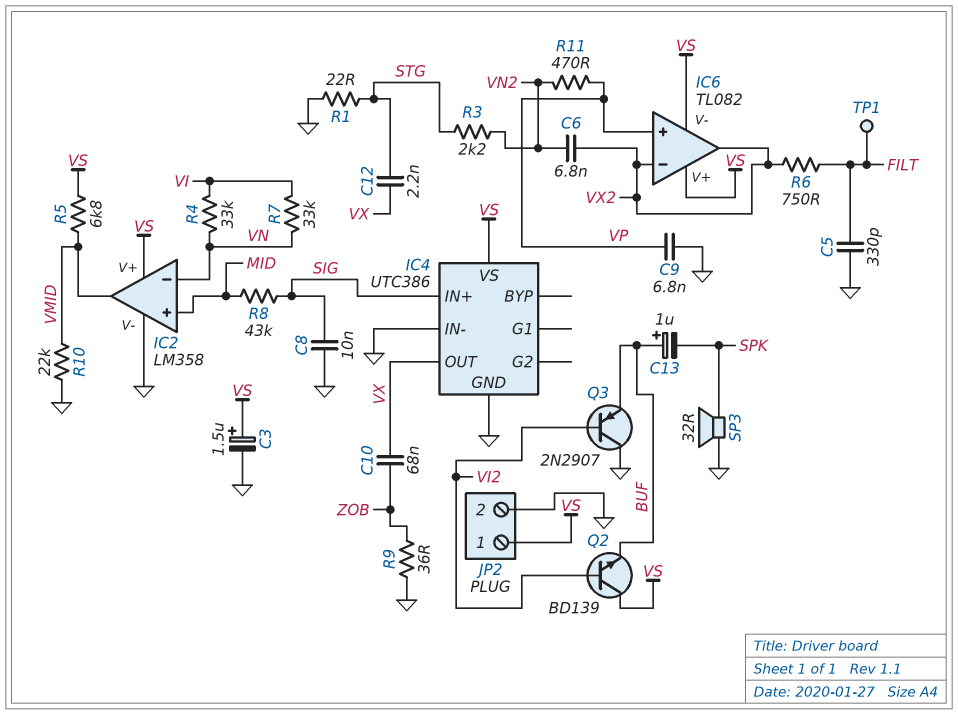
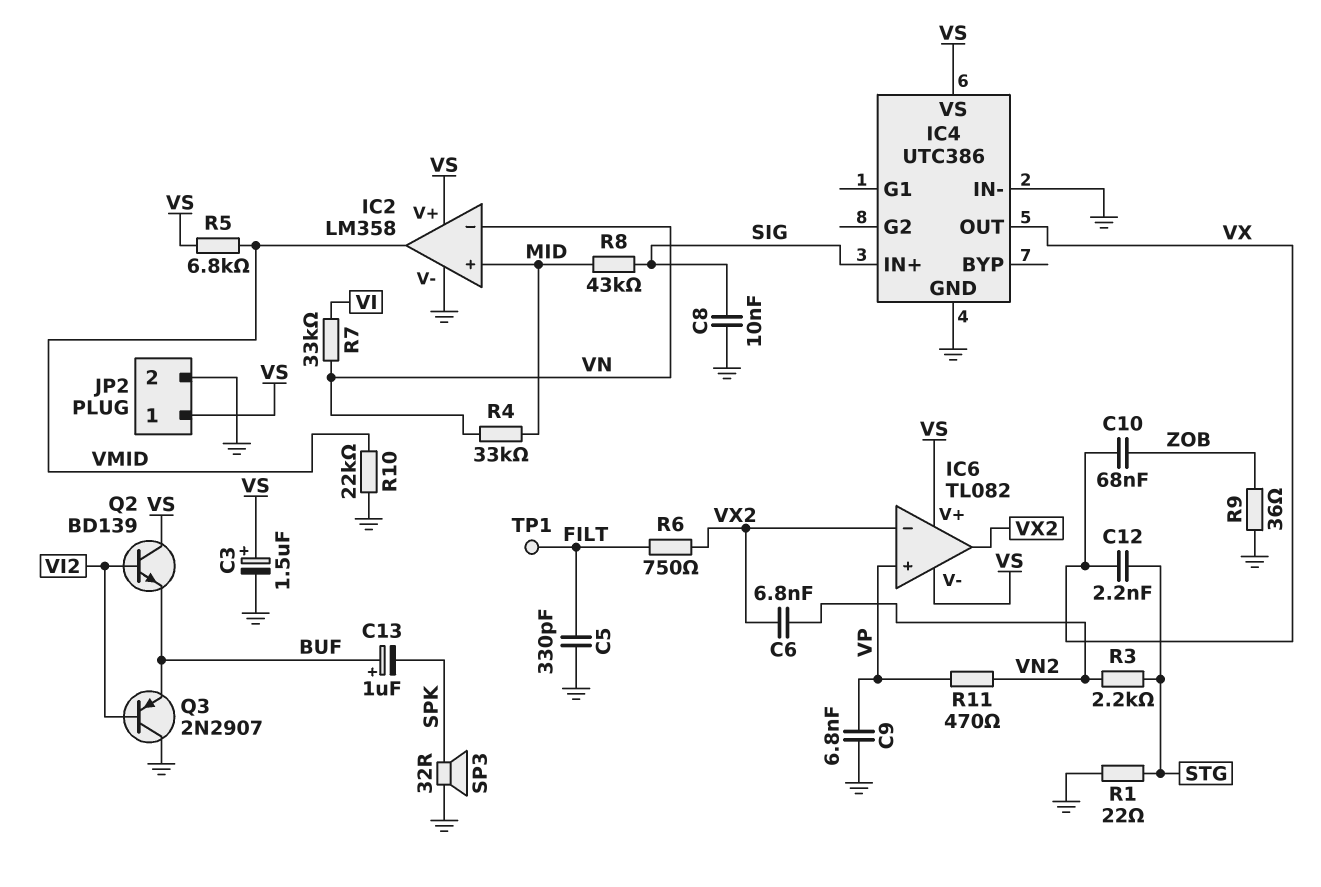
R4: 33k (VI, VN) -> 33k (MID, VN)

